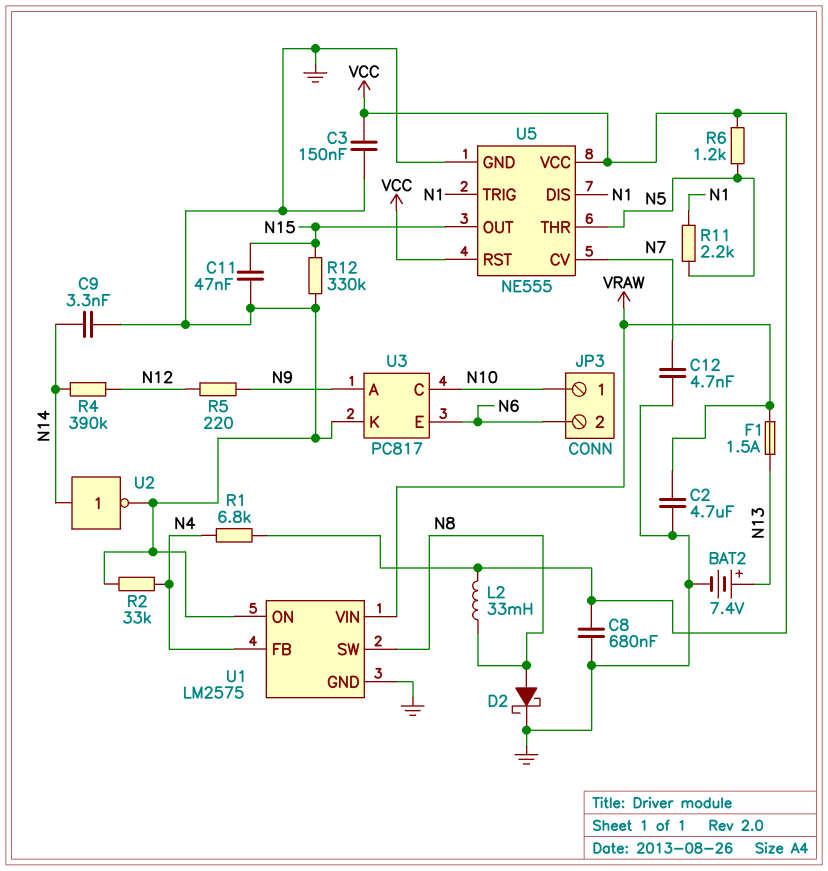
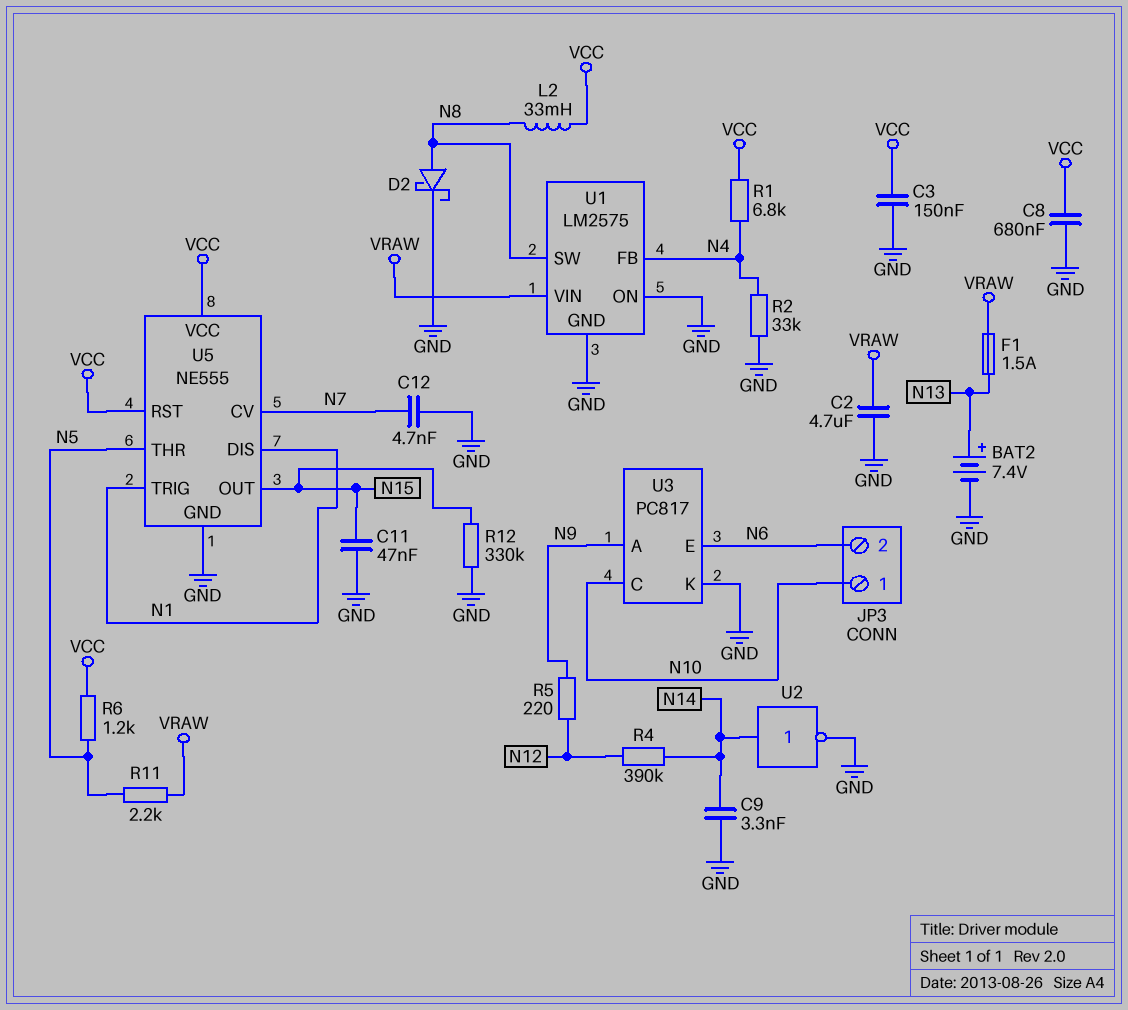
R11: 2.2k (N1, N5) -> 2.2k (N5, VRAW)

